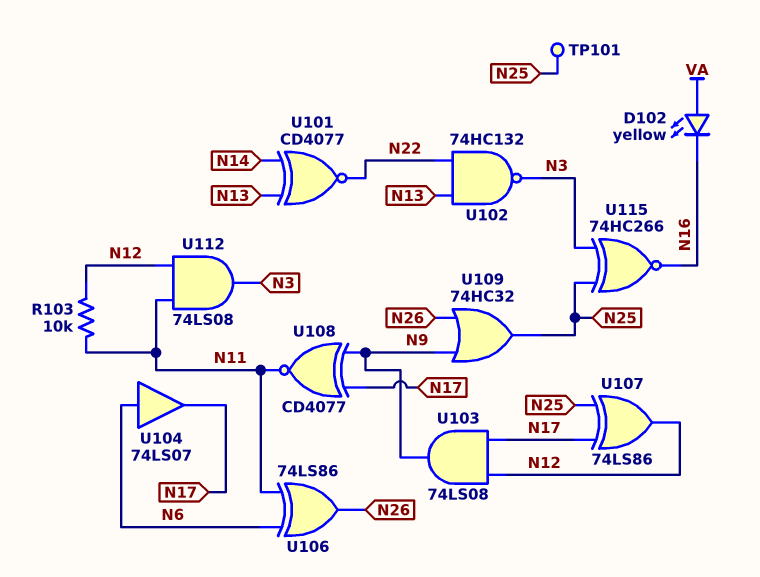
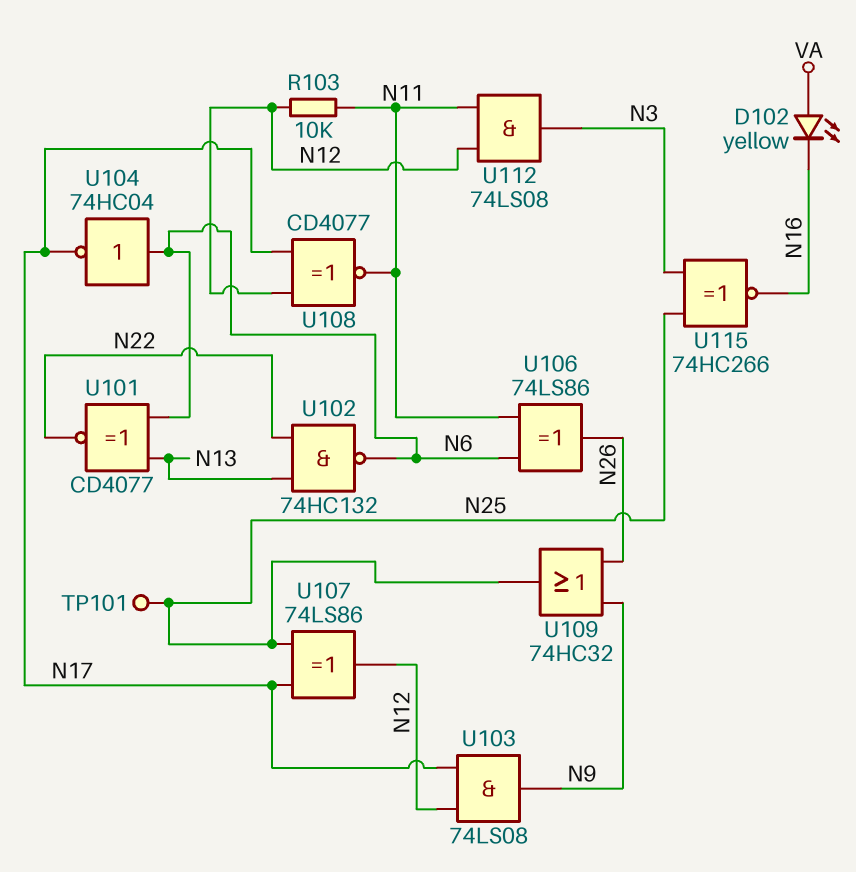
U101: XNOR CD4077 (in N13, in N14, out N22) -> XNOR CD4077 (in N6, in N13, out N22)
U102: NAND 74HC132 (in N13, in N22, out N3) -> NAND 74HC132 (in N13, in N22, out N6)
U104: buffer 74LS07 (in N6, out N17) -> NOT 74HC04 (in N6, out N17)
U108: XNOR CD4077 (in N9, in N17, out N11) -> XNOR CD4077 (in N12, in N17, out N11)

